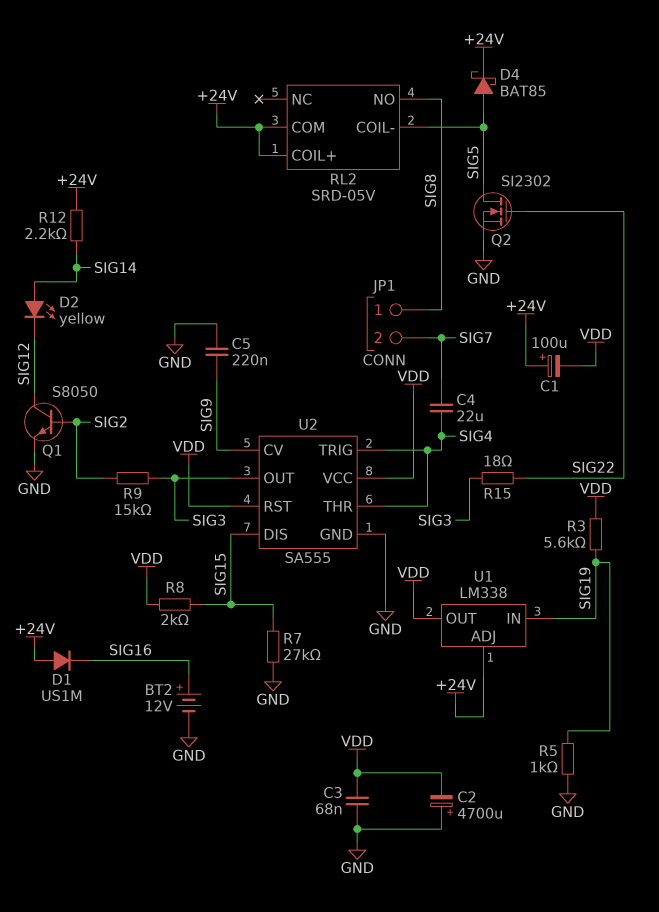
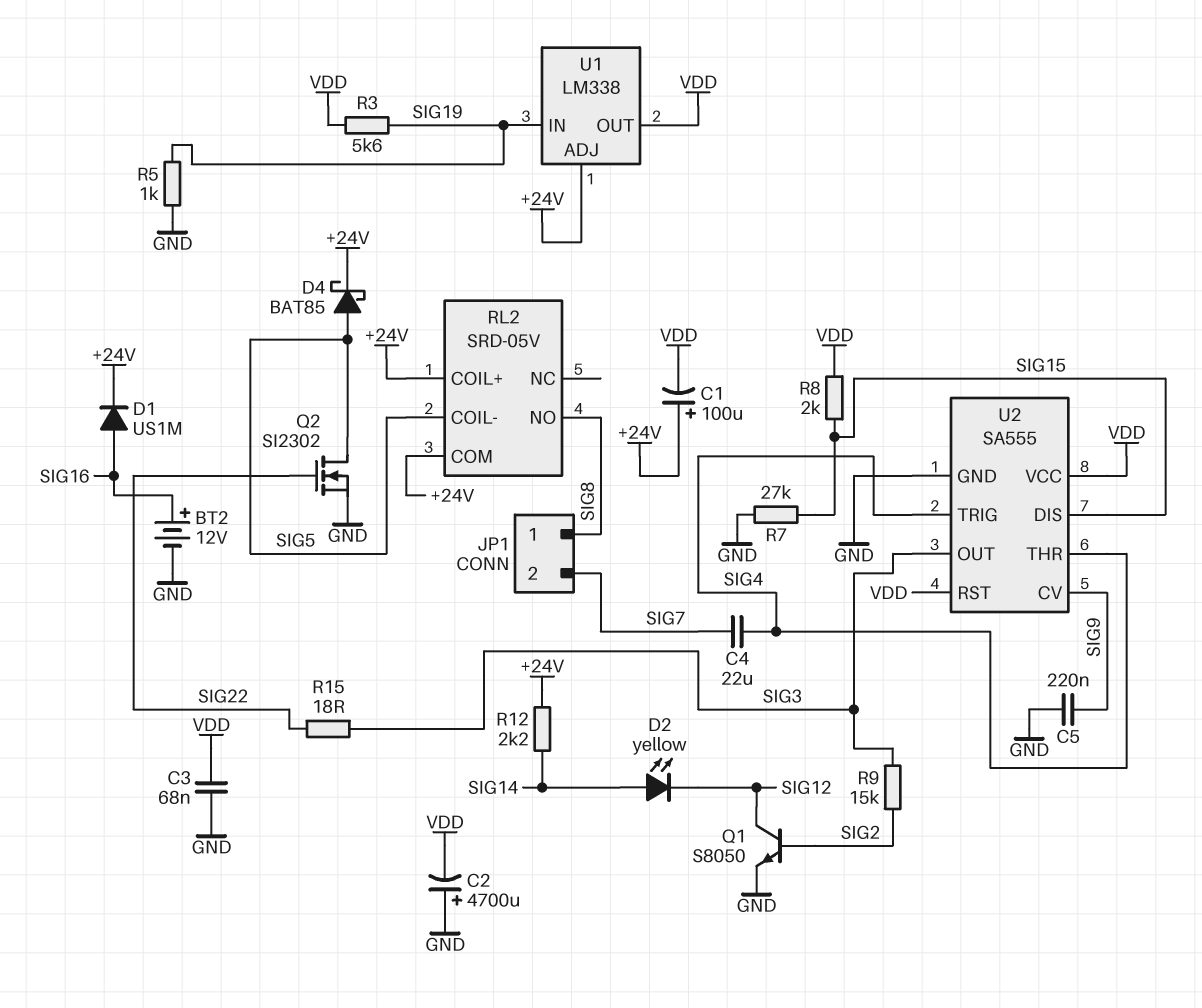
D1: diode US1M (A +24V, K SIG16) -> diode US1M (A SIG16, K +24V)

